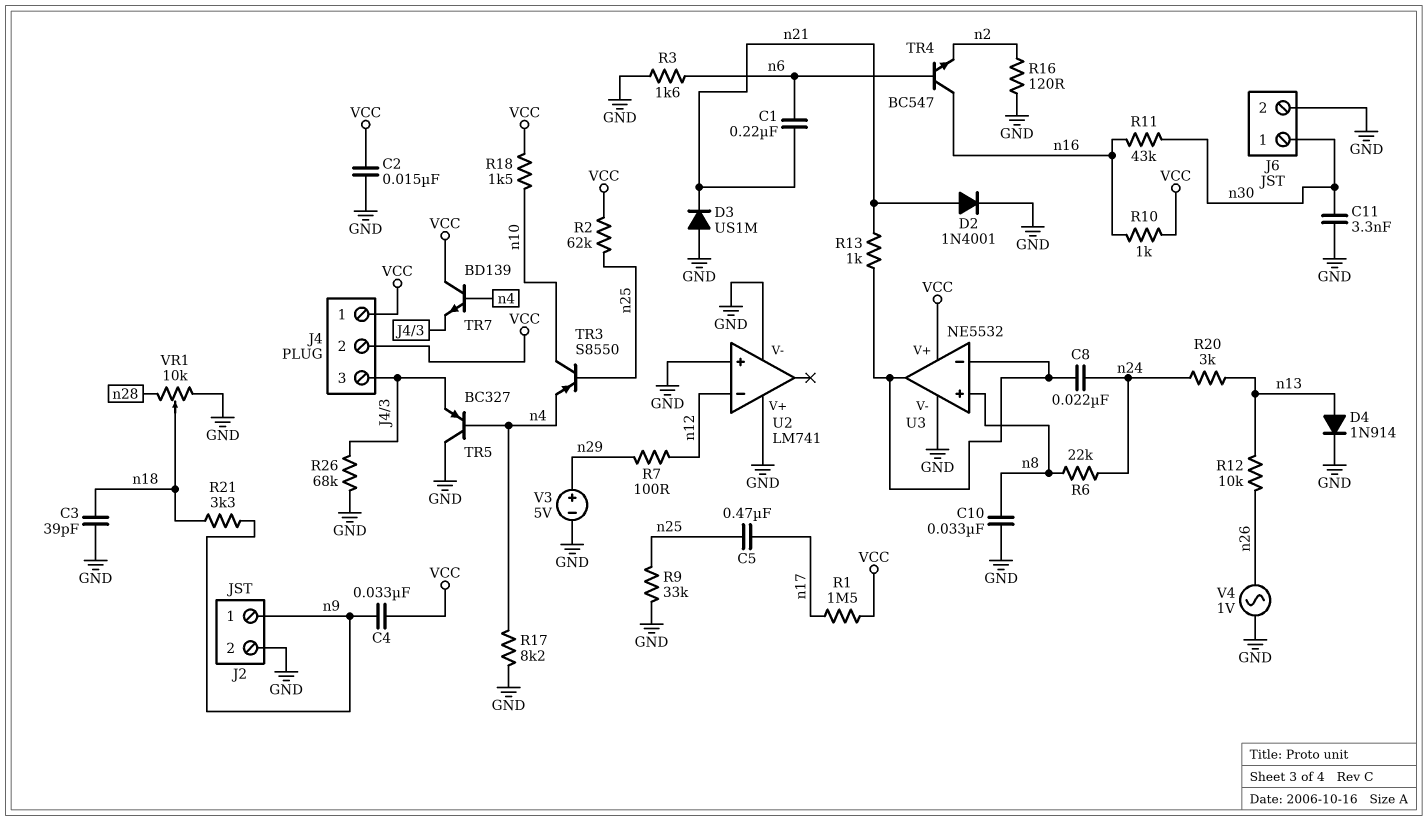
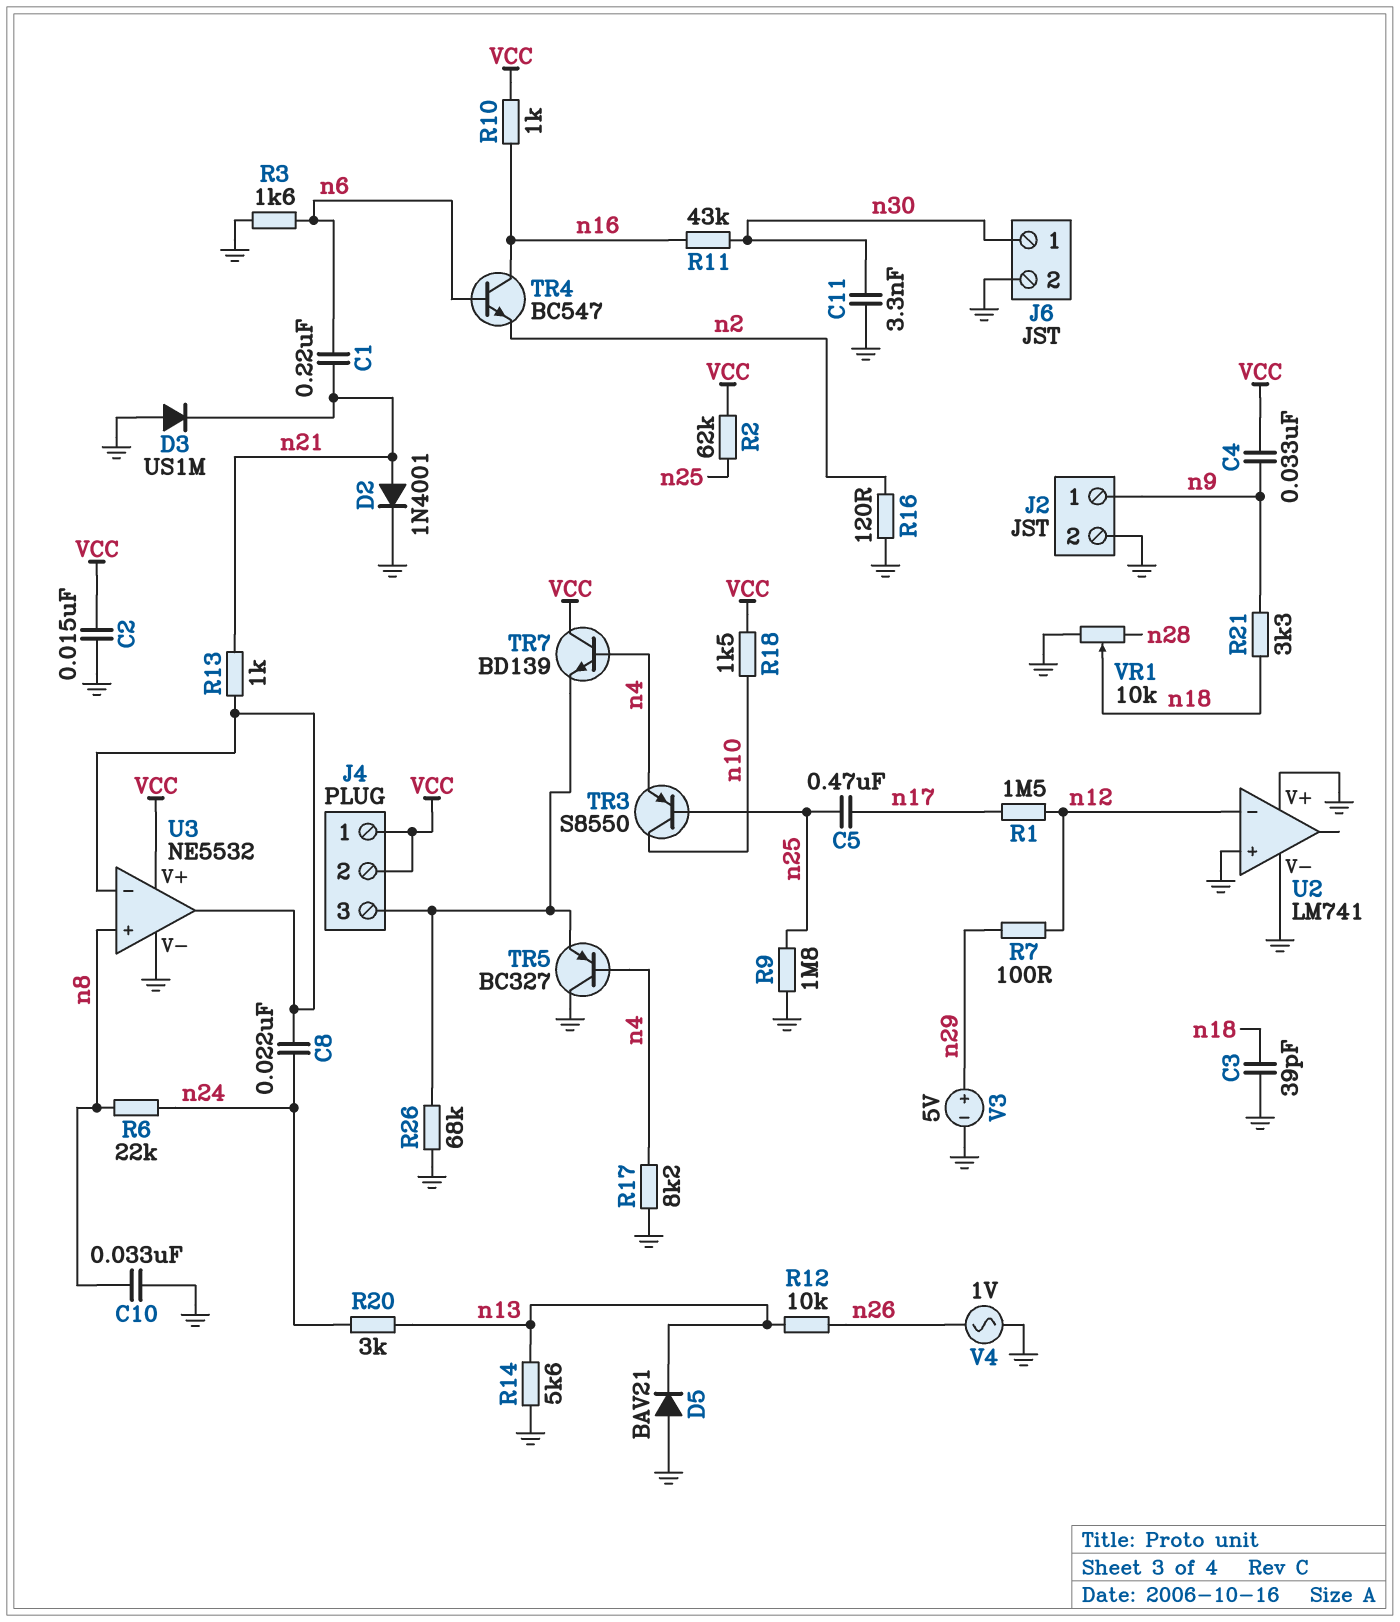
D4: diode 1N914 (A n13, K GND) -> none
D5: none -> diode BAV21 (A GND, K n13)
R1: 1.5M (VCC, n17) -> 1.5M (n12, n17)
R9: 33k (GND, n25) -> 1.8M (GND, n25)
R14: none -> 5.6k (GND, n13)

